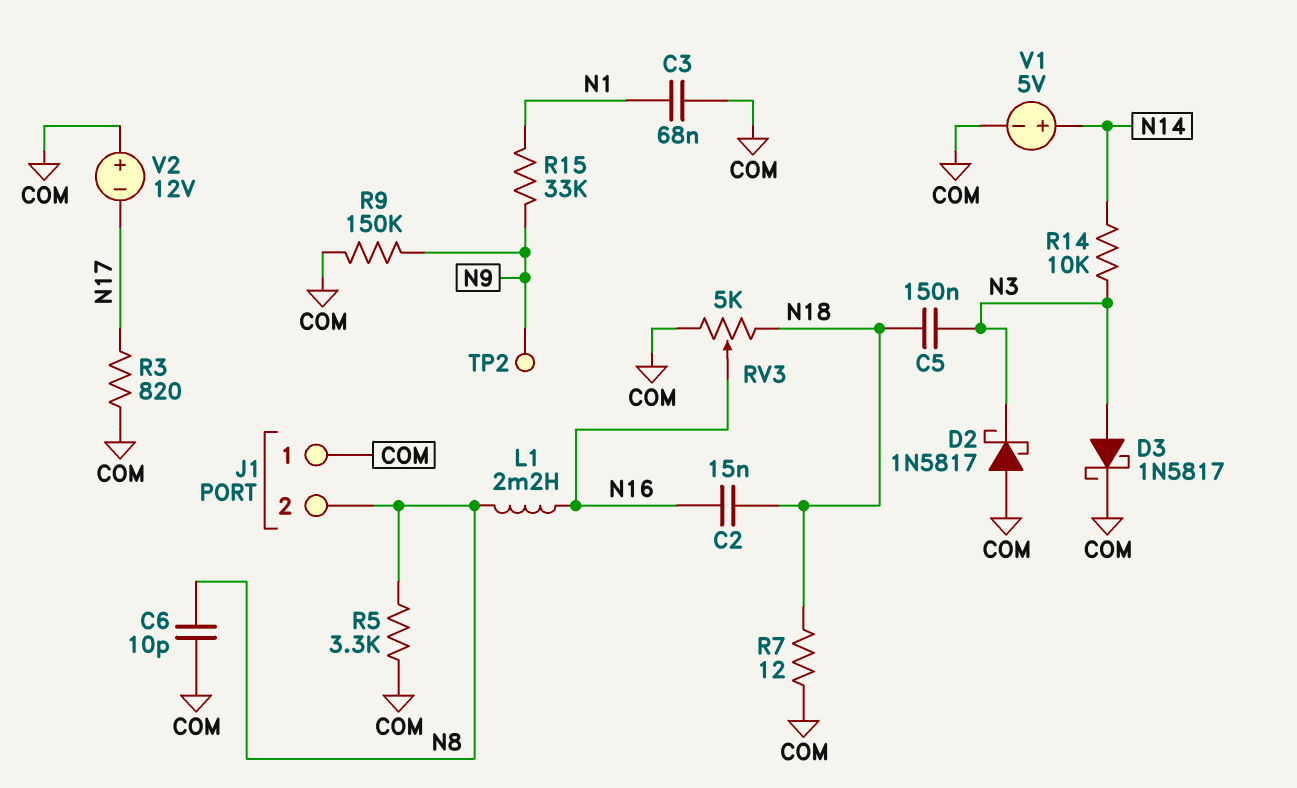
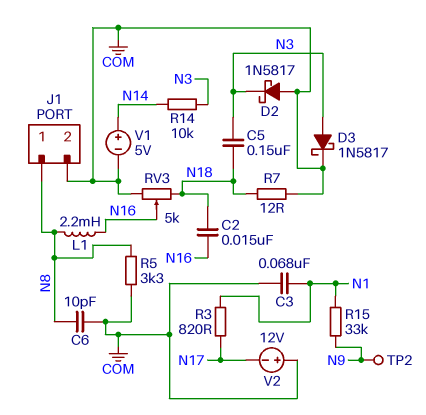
J1 pin 1: COM -> N8
J1 pin 2: N8 -> COM
R3: 820 (COM, N17) -> 820 (N1, N17)
R9: 150k (COM, N9) -> none

